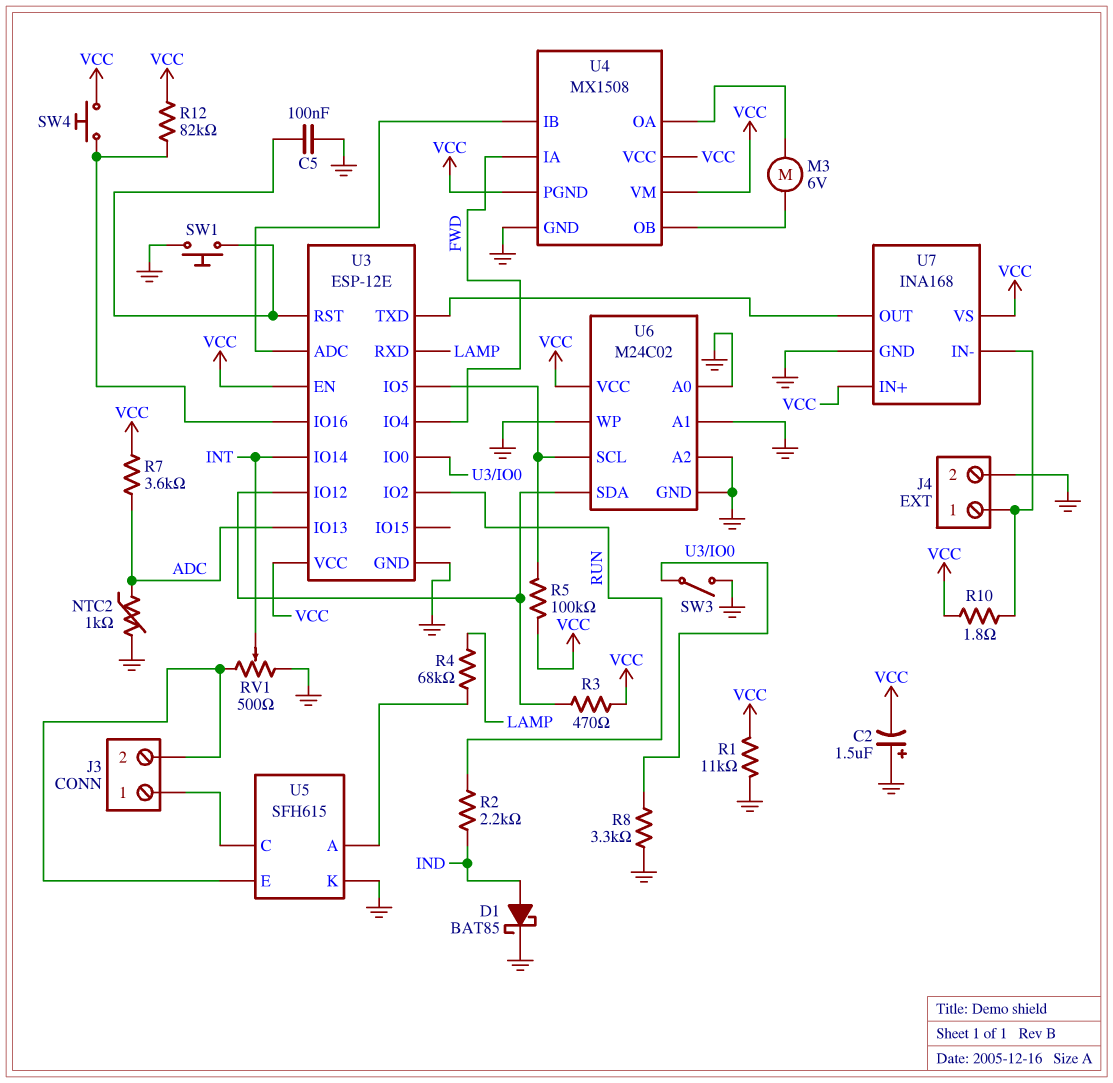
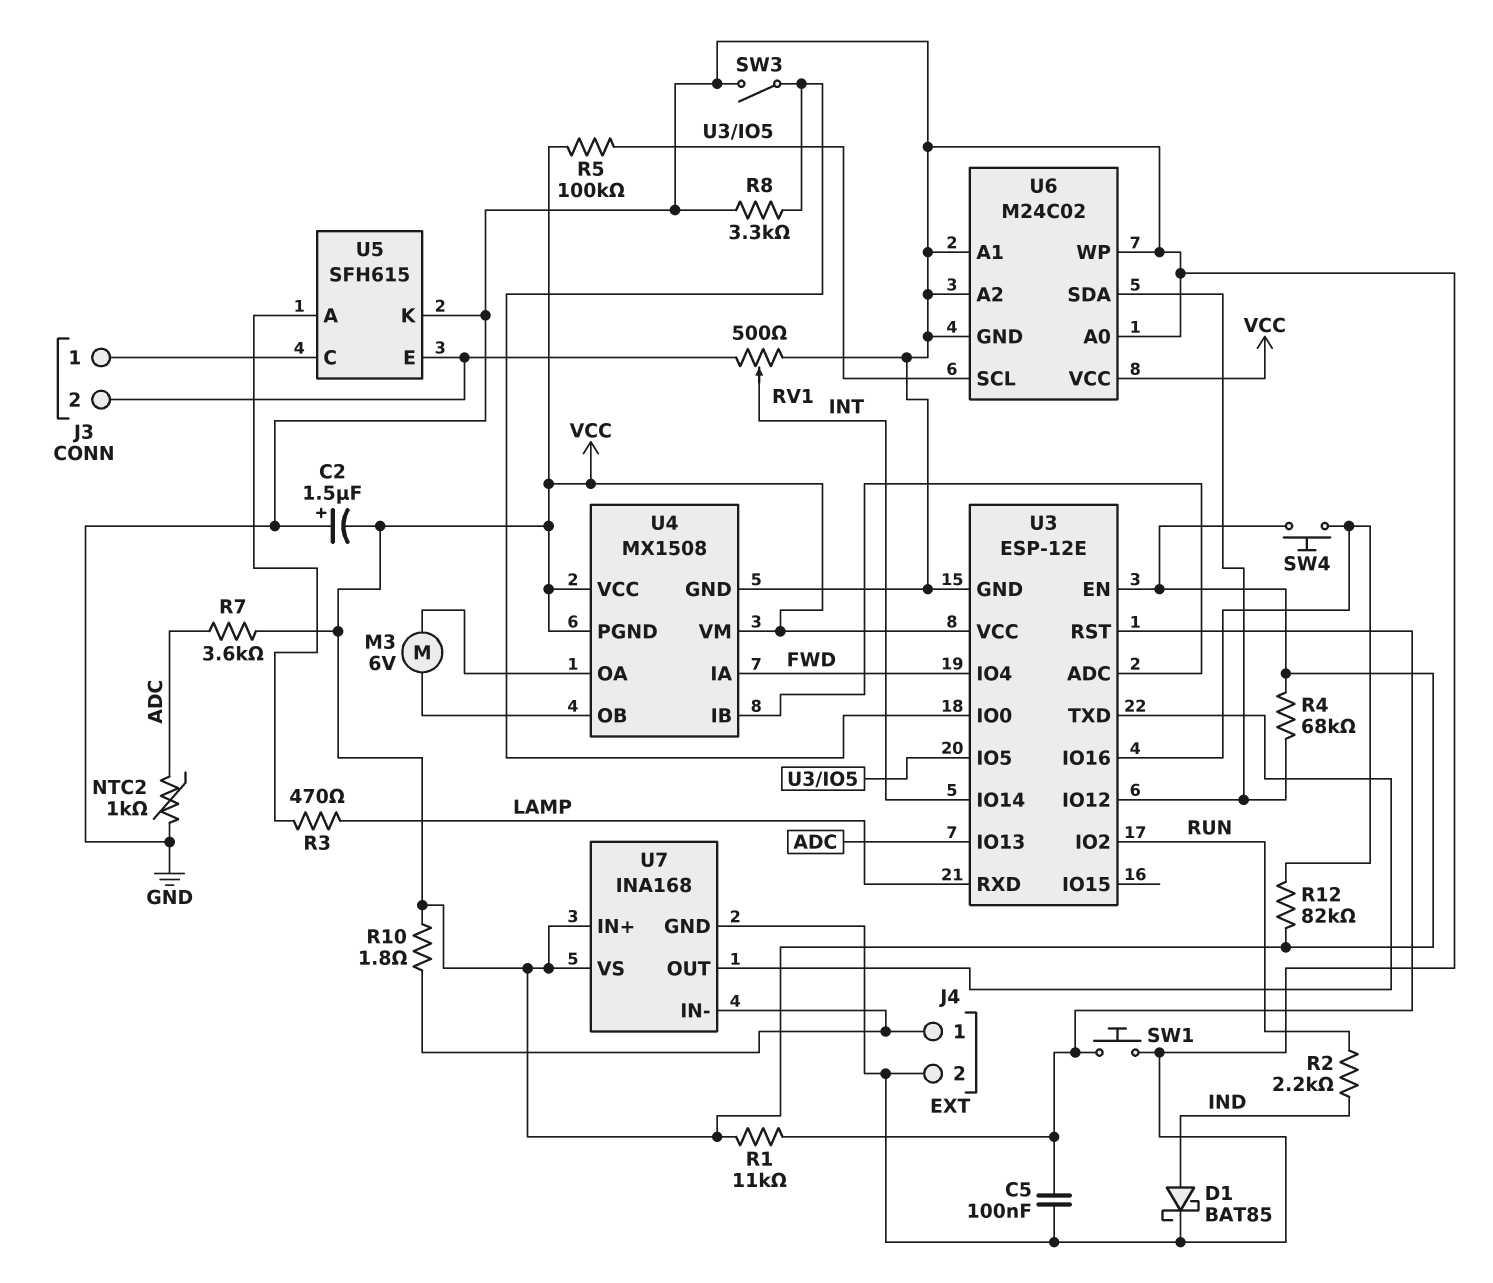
R1: 11k (GND, VCC) -> 11k (U3/RST, VCC)
R3: 470 (U3/IO12, VCC) -> 470 (LAMP, U5/A)
R4: 68k (LAMP, U5/A) -> 68k (U3/IO12, VCC)

